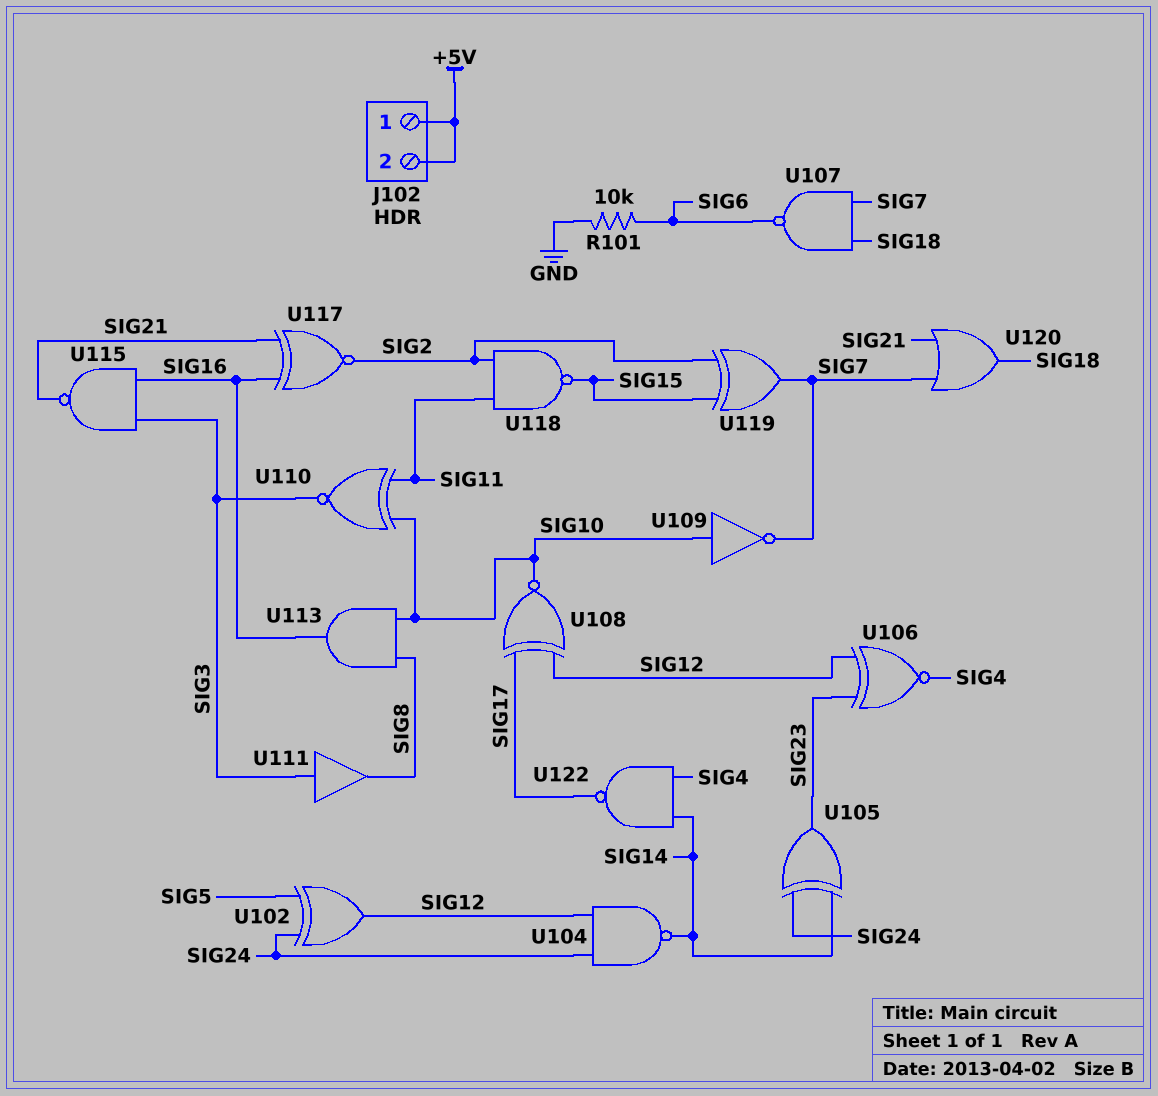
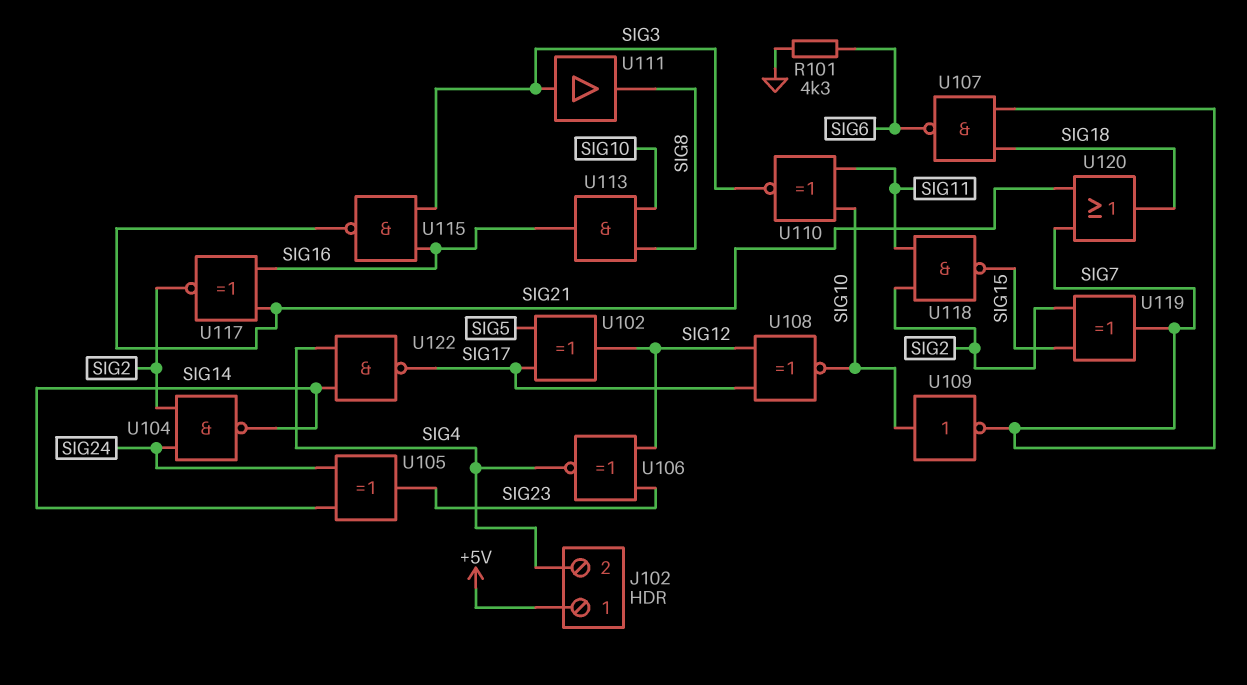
J102 pin 2: +5V -> SIG4
R101: 10k (GND, SIG6) -> 4.3k (GND, SIG6)
U102: XOR (in SIG5, in SIG24, out SIG12) -> XOR (in SIG5, in SIG17, out SIG12)
U104: NAND (in SIG12, in SIG24, out SIG14) -> NAND (in SIG2, in SIG24, out SIG14)

